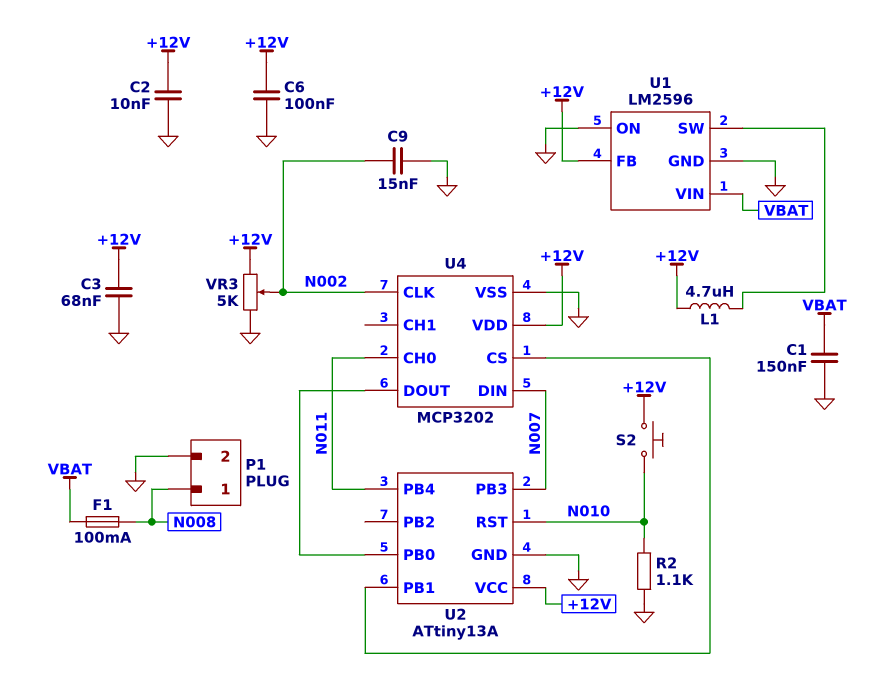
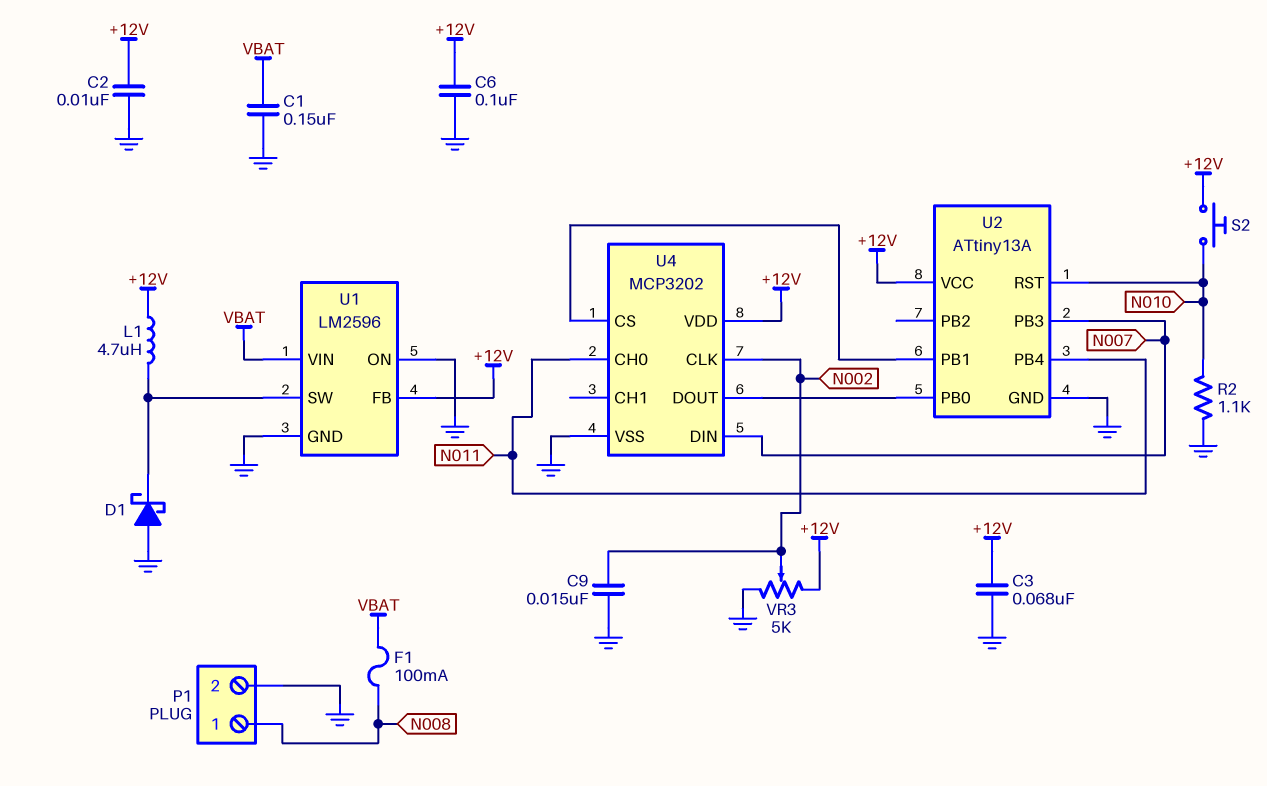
D1: none -> schottky (A GND, K U1/SW)

